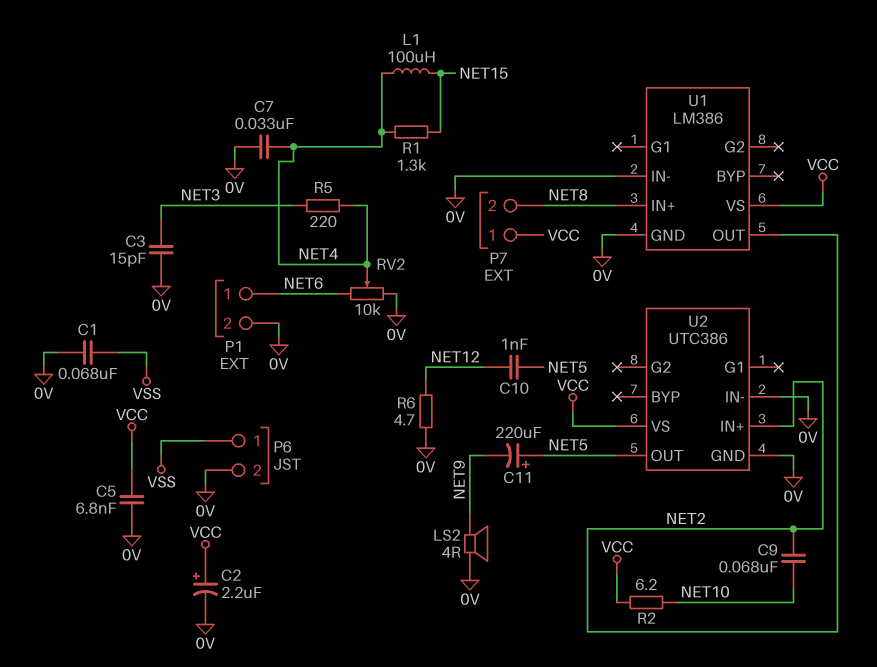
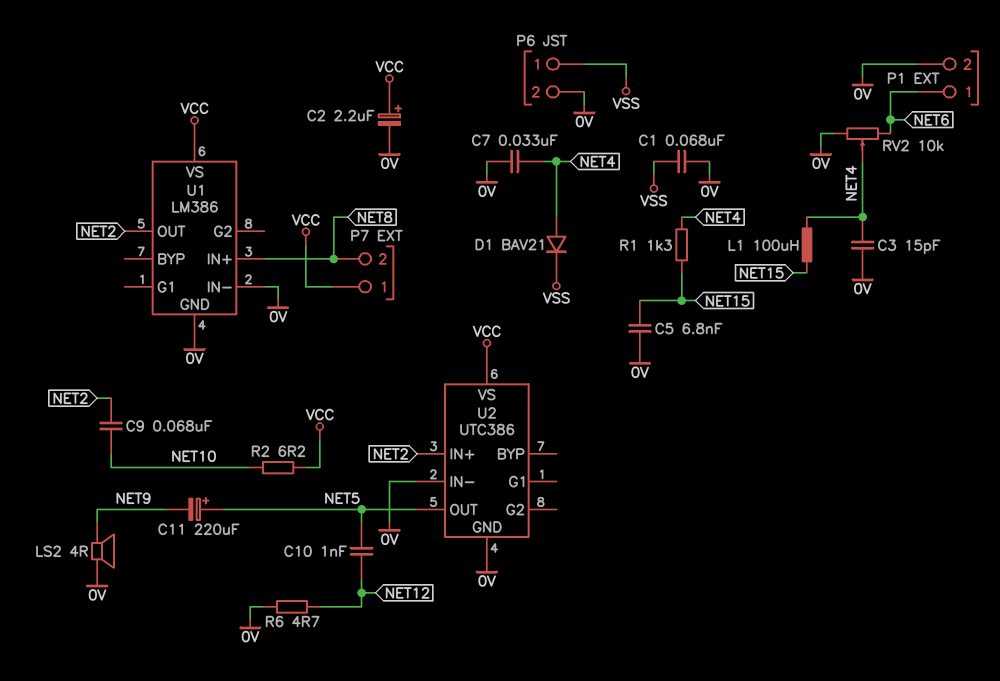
C3: 15pF (0V, NET3) -> 15pF (0V, NET4)
C5: 6.8nF (0V, VCC) -> 6.8nF (0V, NET15)
D1: none -> diode BAV21 (A NET4, K VSS)
R5: 220 (NET3, NET4) -> none

